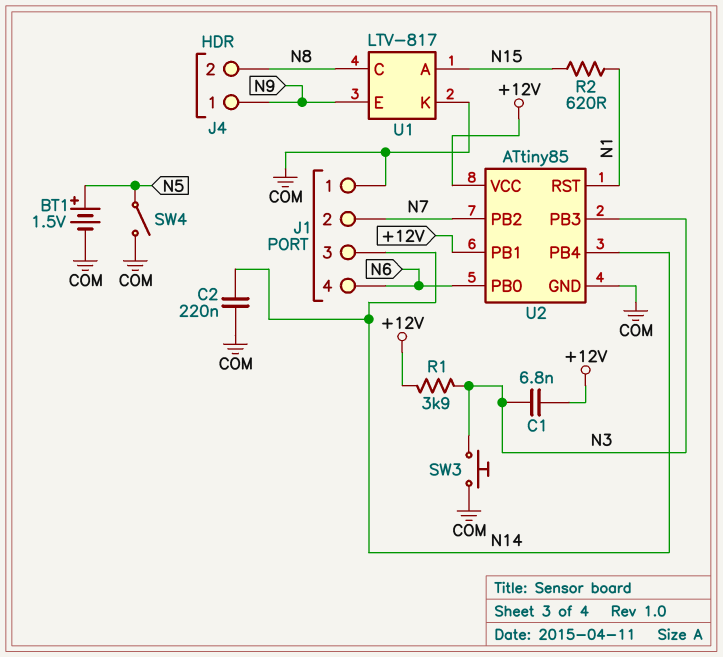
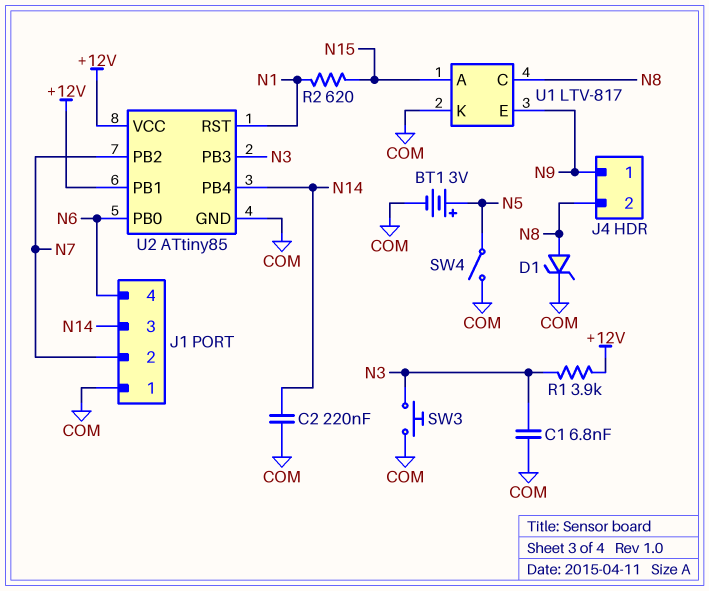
BT1: 1.5V (plus N5, minus COM) -> 3V (plus N5, minus COM)
C1: 6.8nF (+12V, N3) -> 6.8nF (COM, N3)
D1: none -> zener (A N8, K COM)

